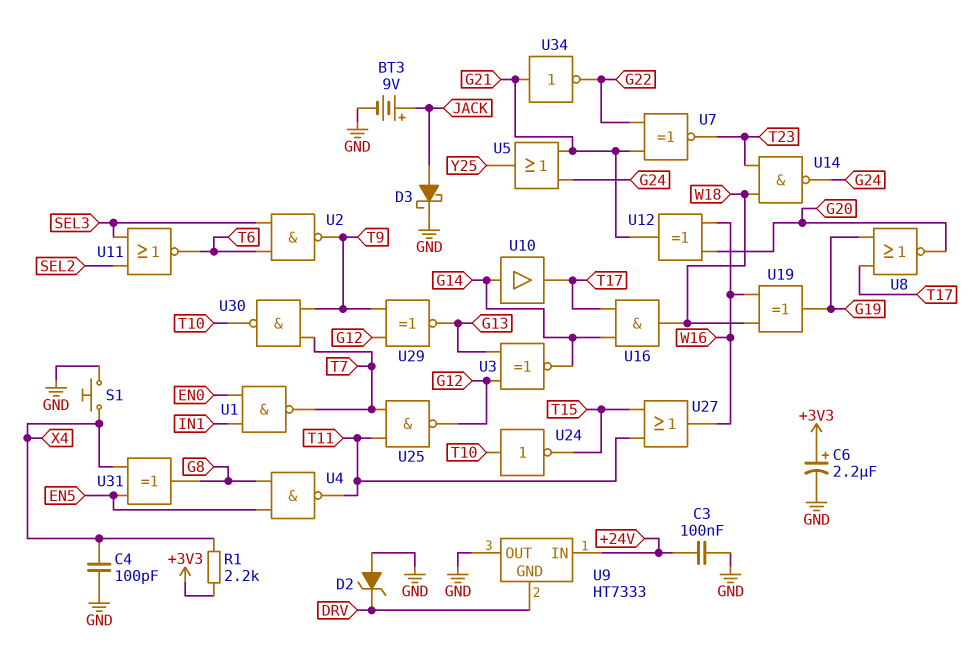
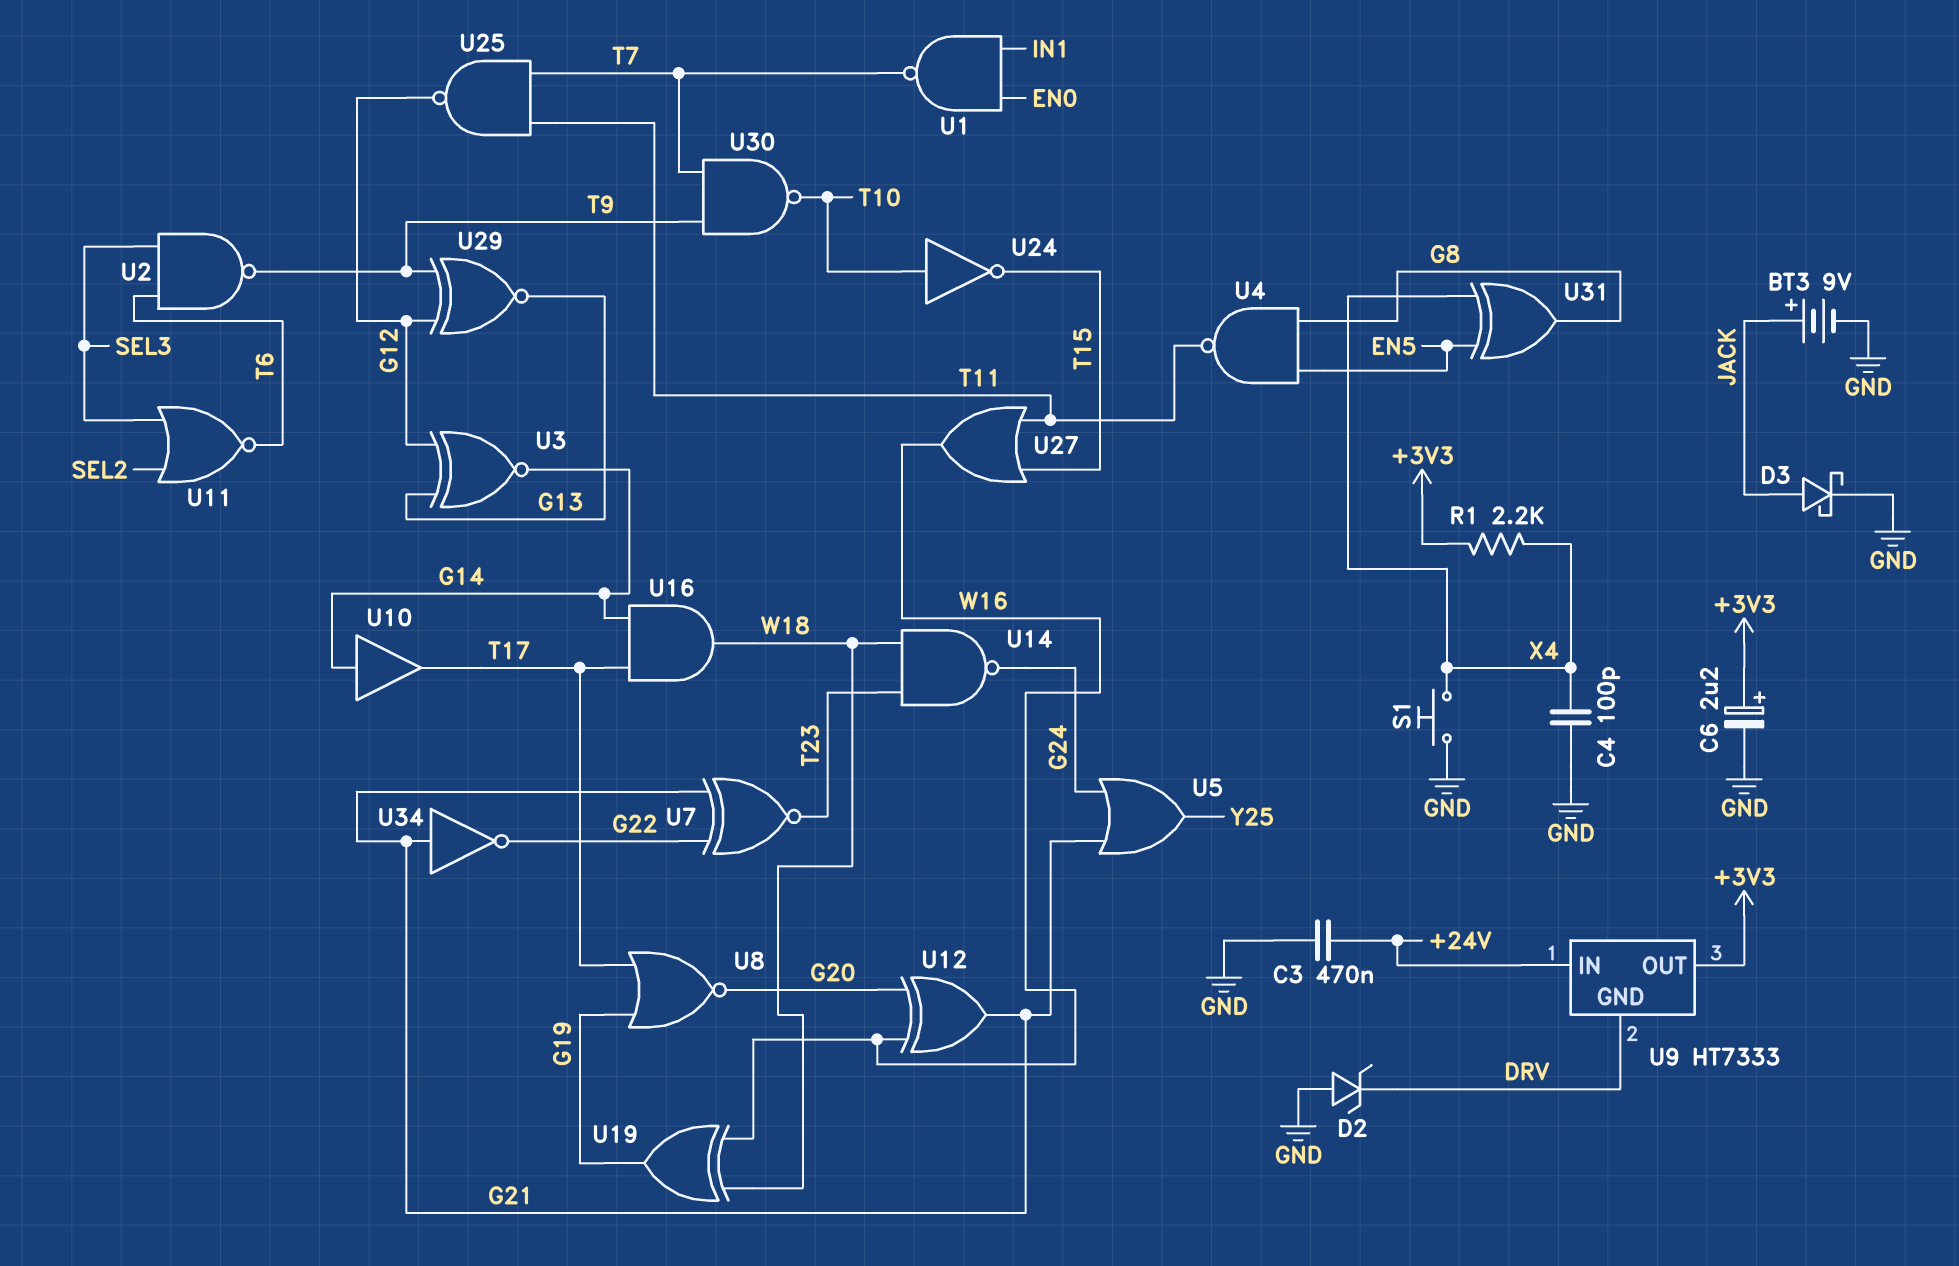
C3: 100nF (+24V, GND) -> 470nF (+24V, GND)
U9 pin OUT: GND -> +3V3

